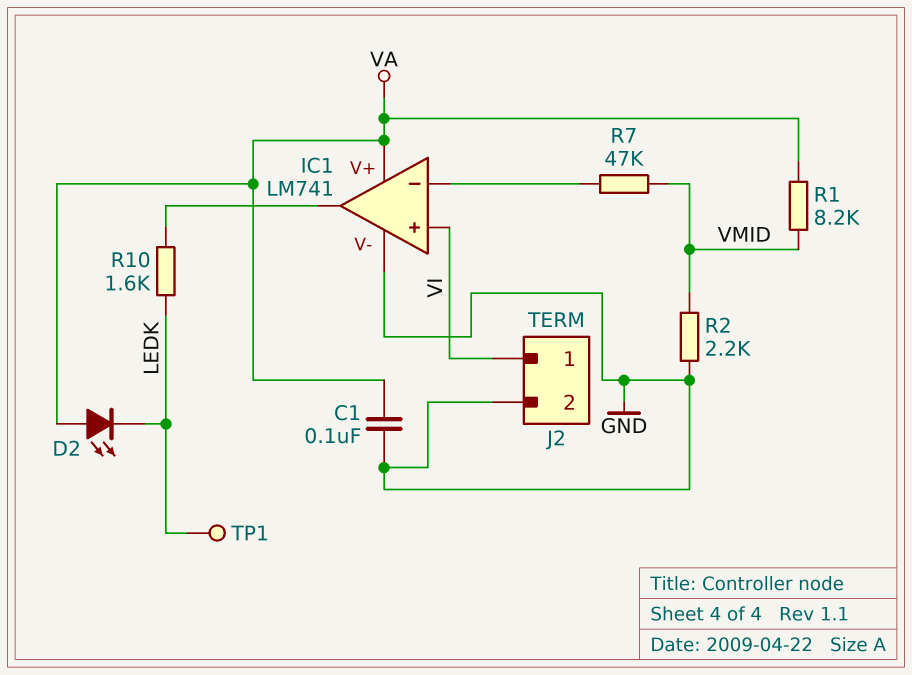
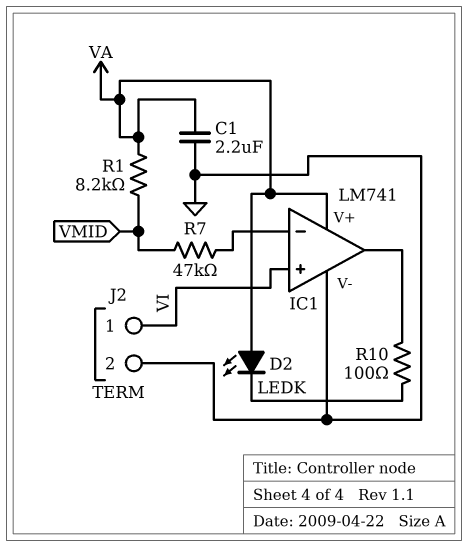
C1: 100nF (GND, VA) -> 2.2uF (GND, VA)
R2: 2.2k (GND, VMID) -> none
R10: 1.6k (IC1/out, LEDK) -> 100 (IC1/out, LEDK)
TP1: test point (LEDK) -> none

